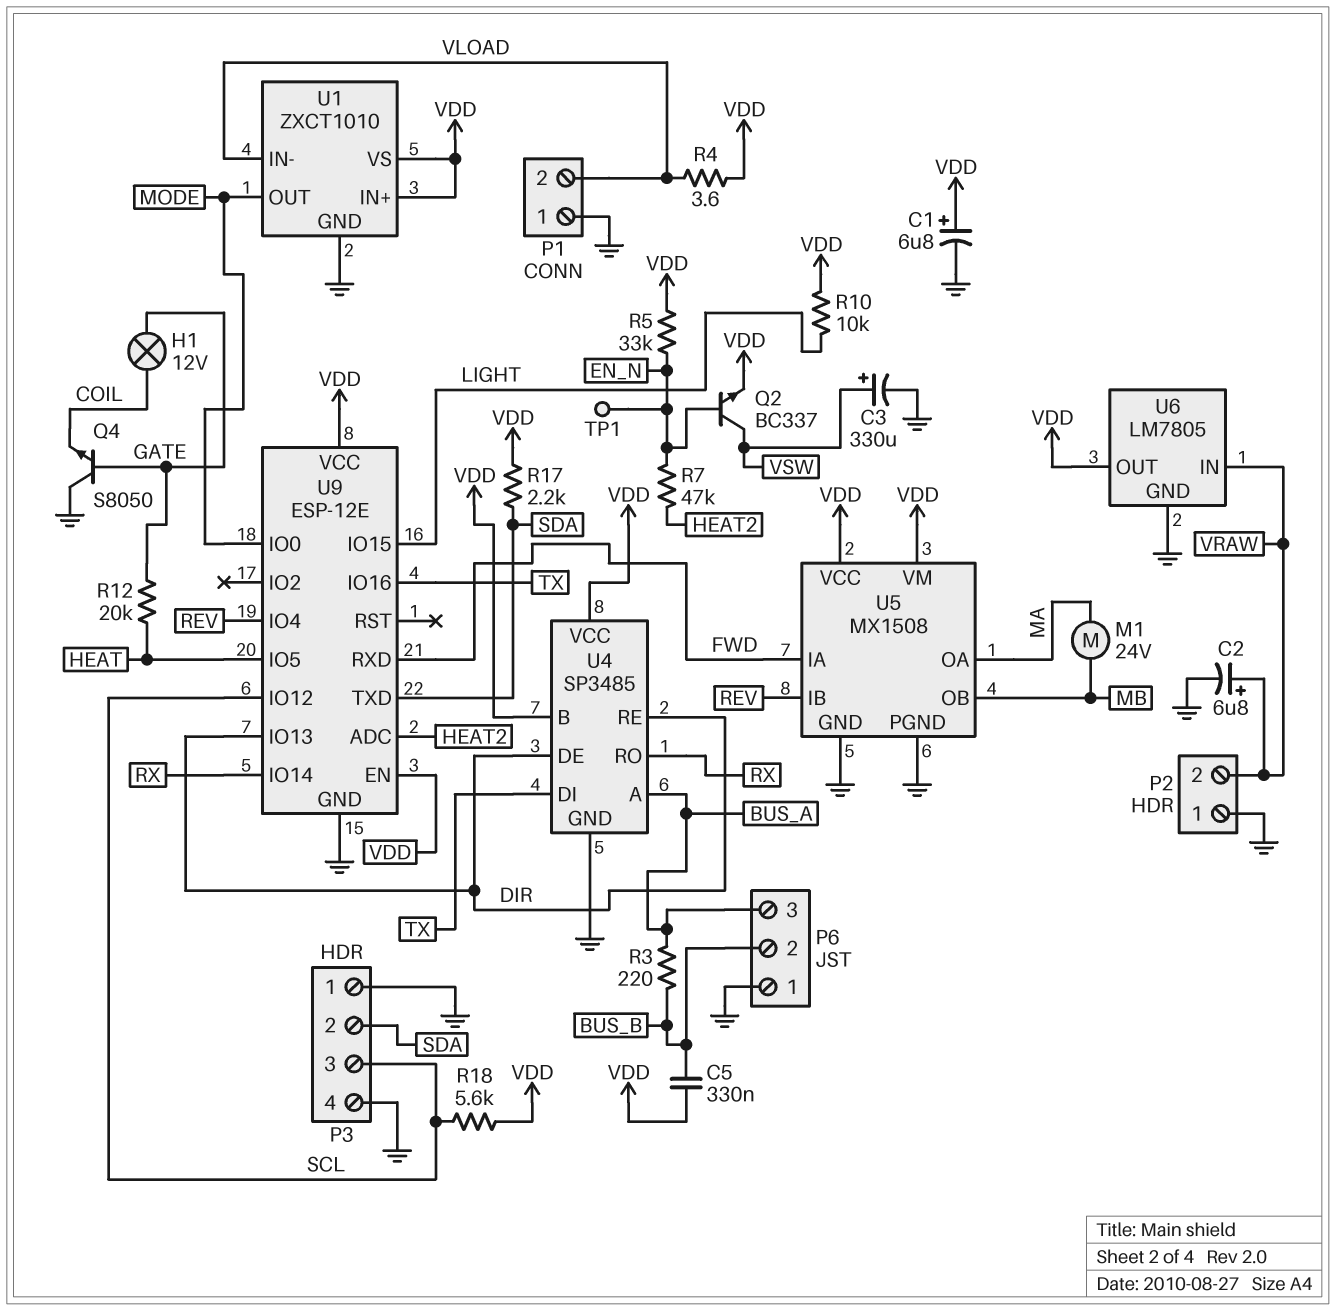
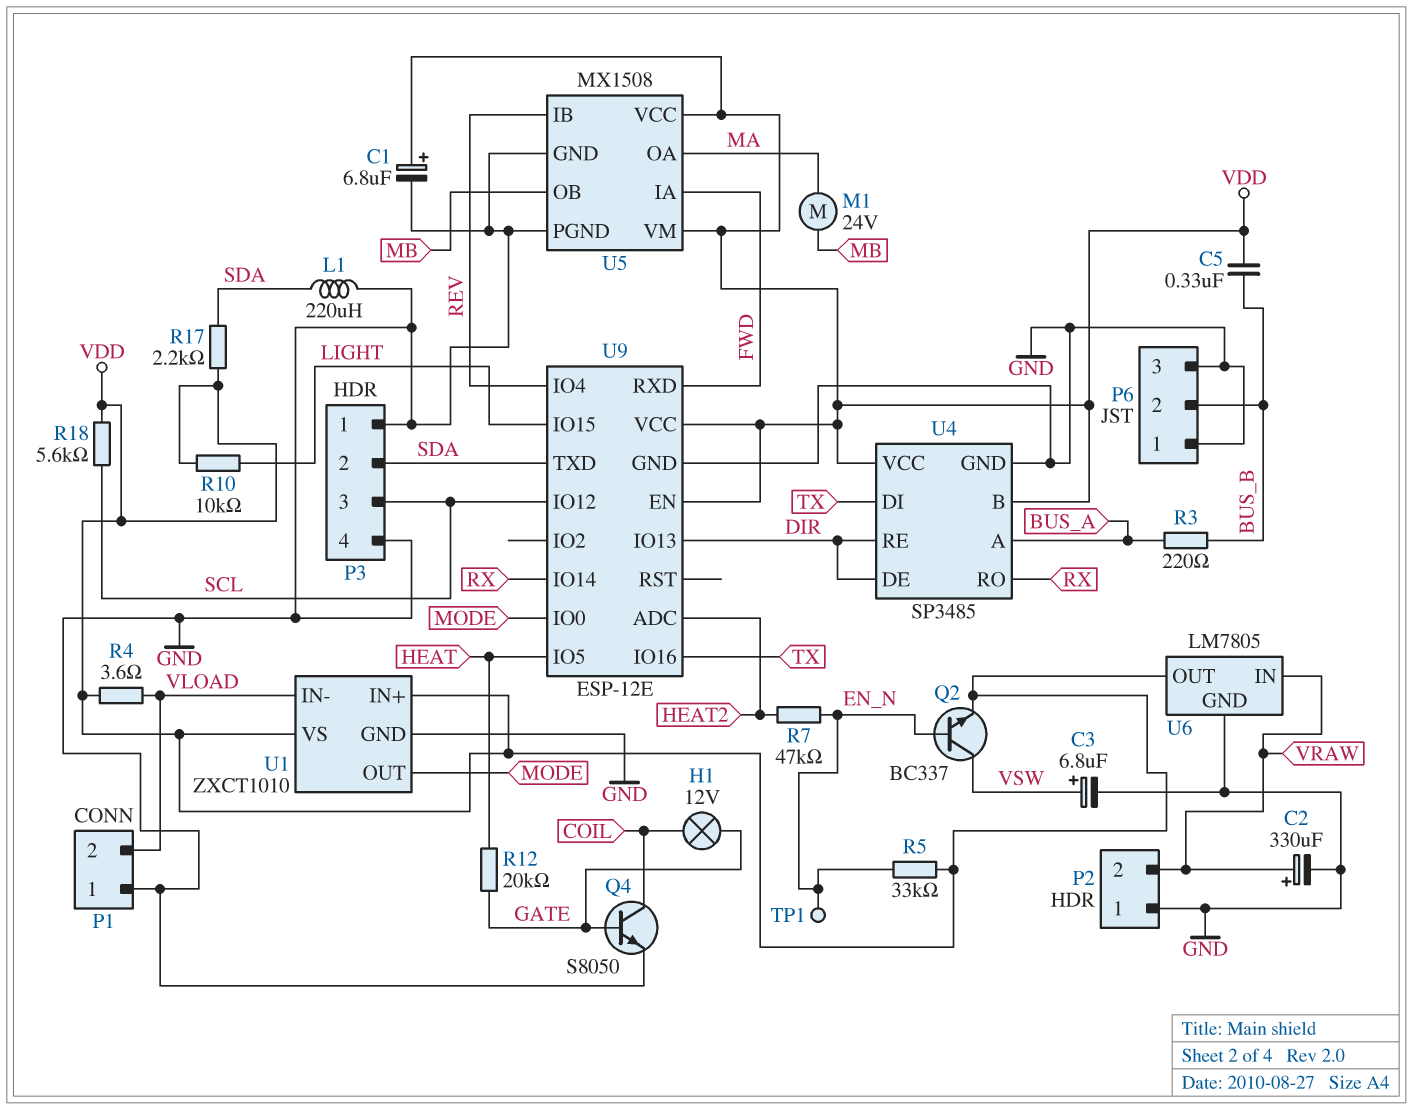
C2: 6.8uF (plus VRAW, minus GND) -> 330uF (plus VRAW, minus GND)
C3: 330uF (plus VSW, minus GND) -> 6.8uF (plus VSW, minus GND)
L1: none -> 220uH (GND, SDA)
P6 pin 3: BUS_A -> GND
Q4: NPN S8050 (B GATE, C GND, E COIL) -> NPN S8050 (B GATE, C COIL, E GND)

